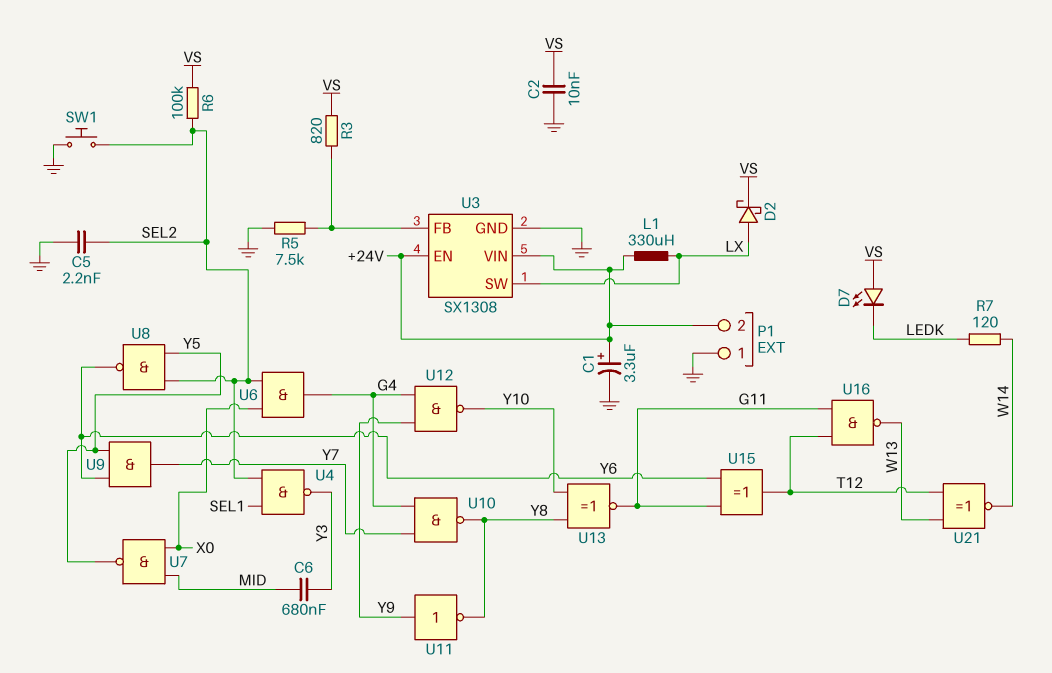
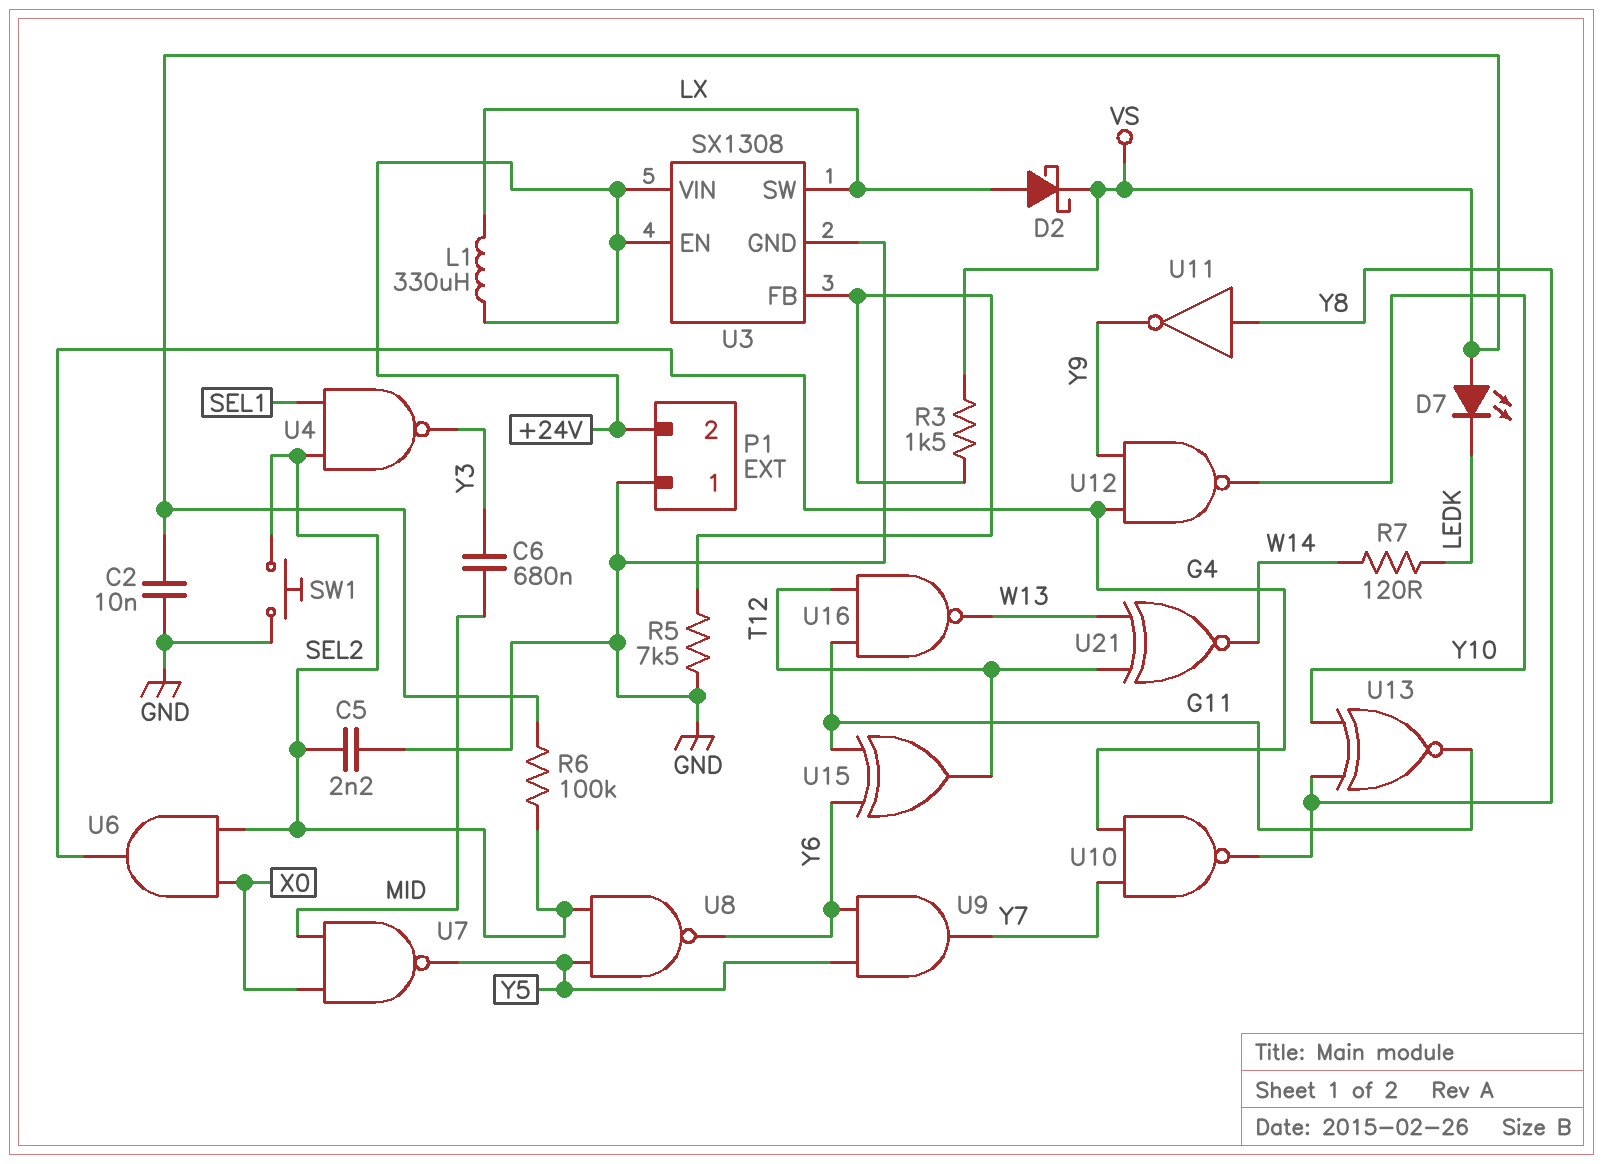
C1: 3.3uF (plus +24V, minus GND) -> none
R3: 820 (U3/FB, VS) -> 1.5k (U3/FB, VS)
U11: NOT (in Y9, out Y8) -> NOT (in Y8, out Y9)

